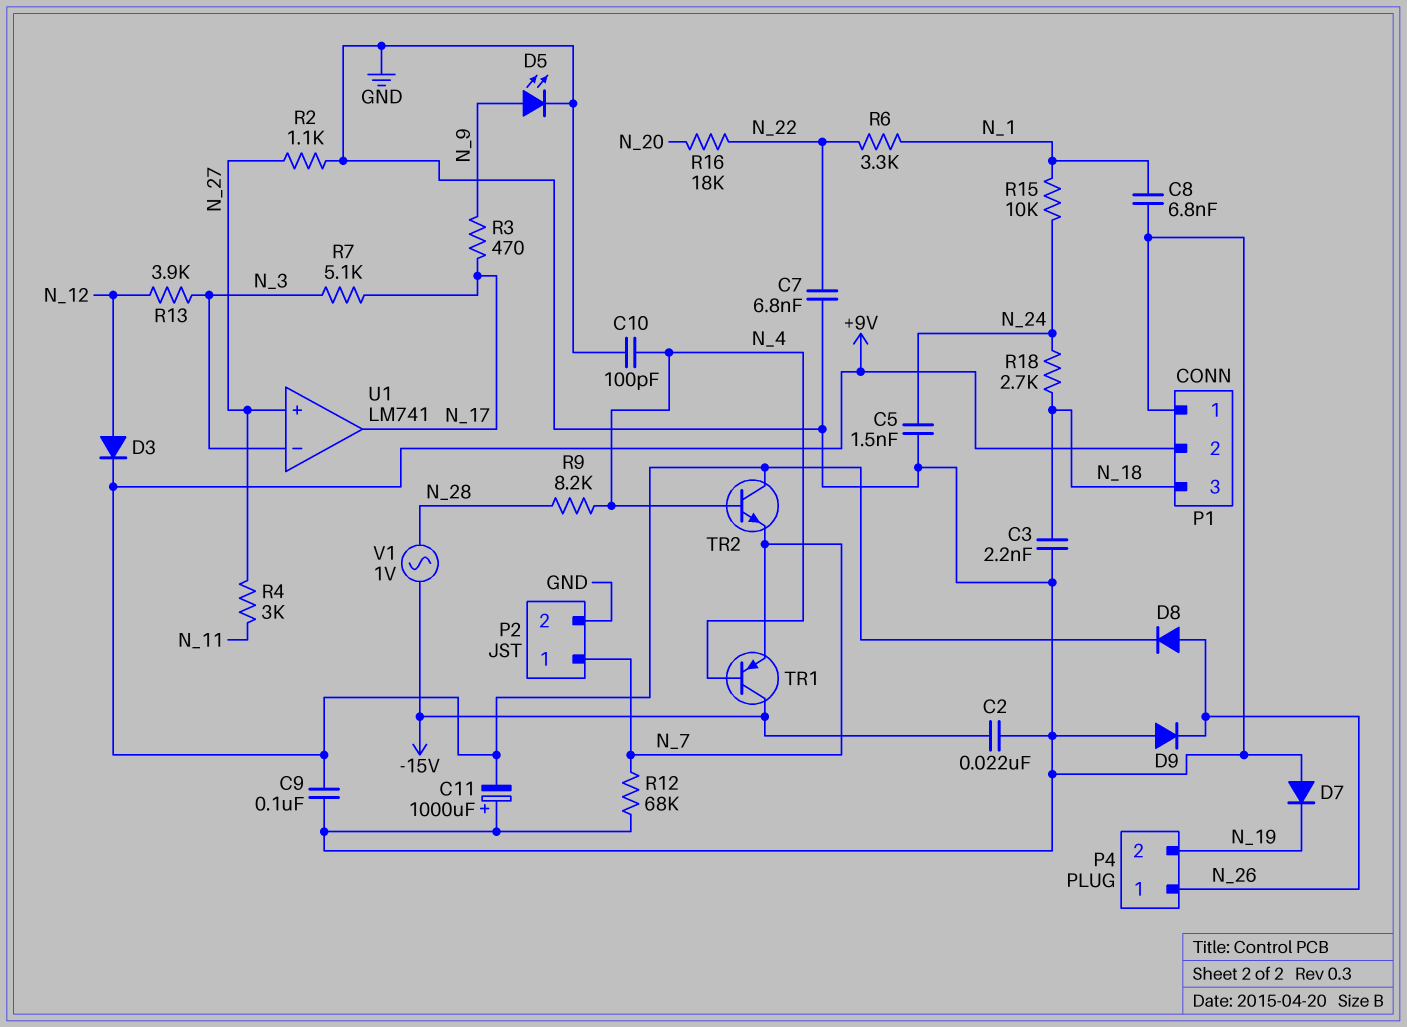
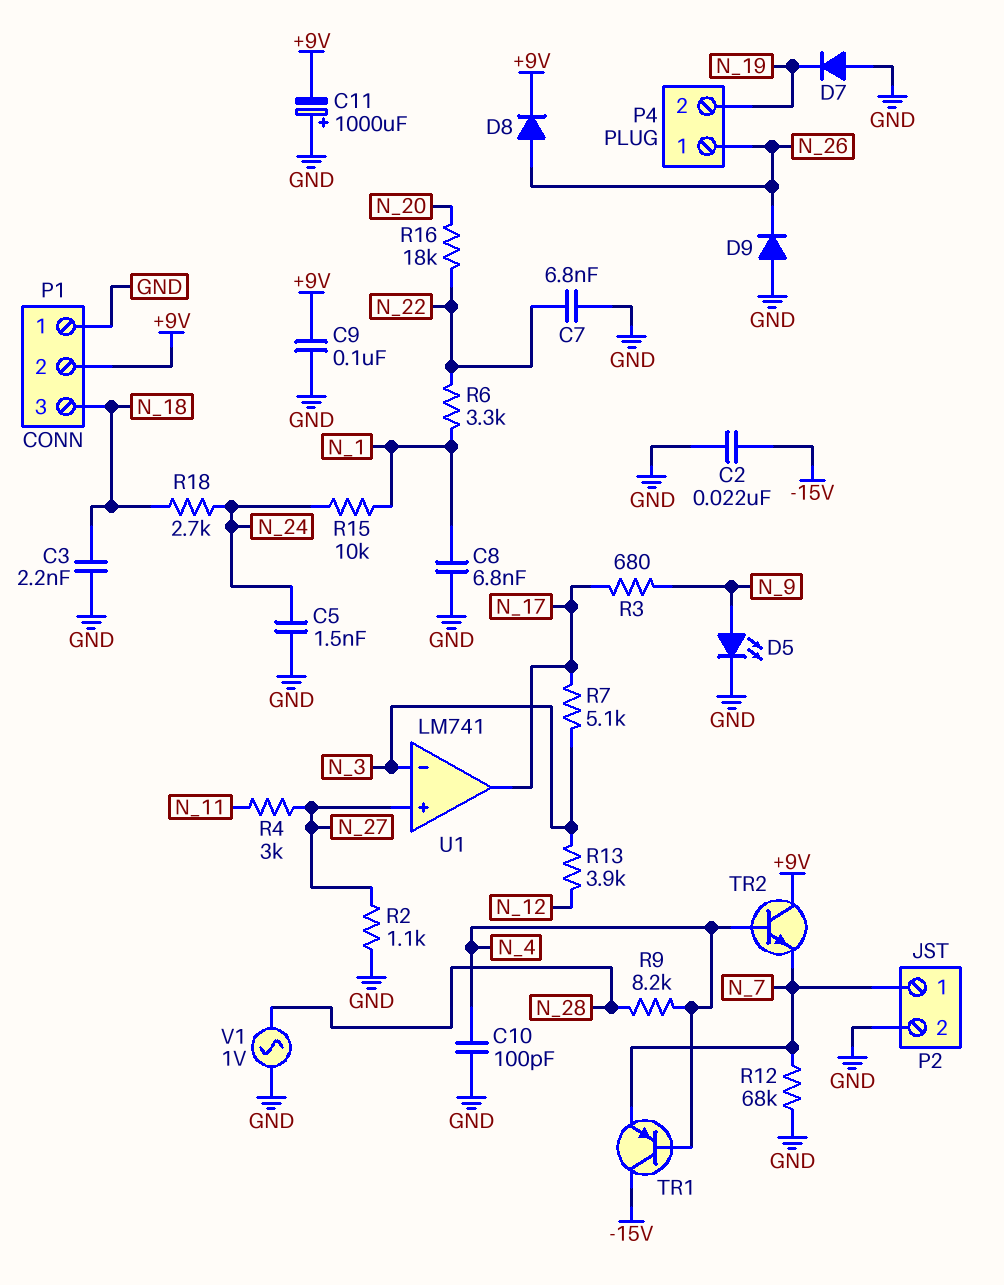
D3: diode (A N_12, K +9V) -> none
R3: 470 (N_9, N_17) -> 680 (N_9, N_17)
V1: AC 1V (-15V, N_28) -> AC 1V (GND, N_28)

